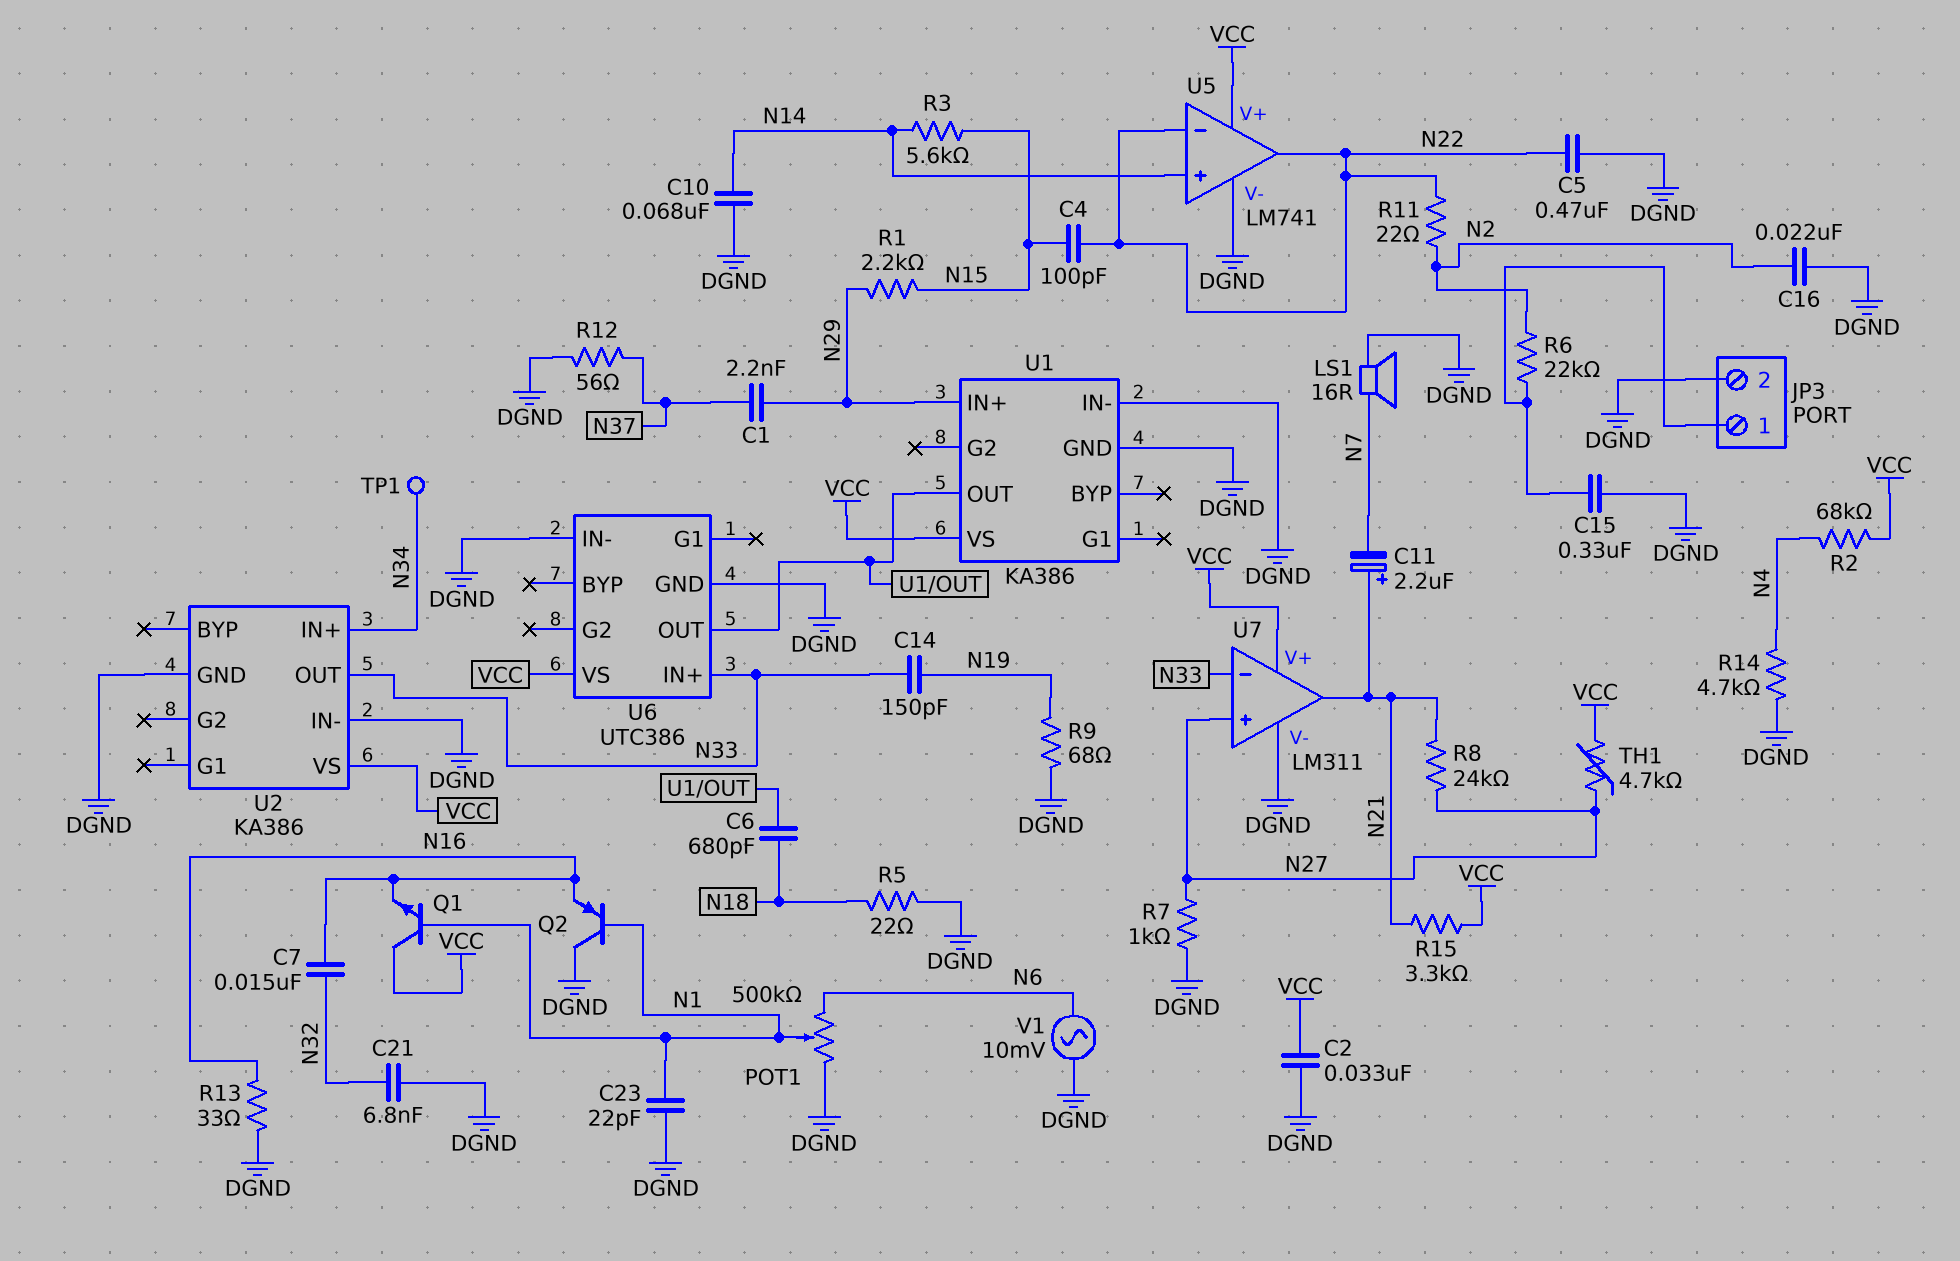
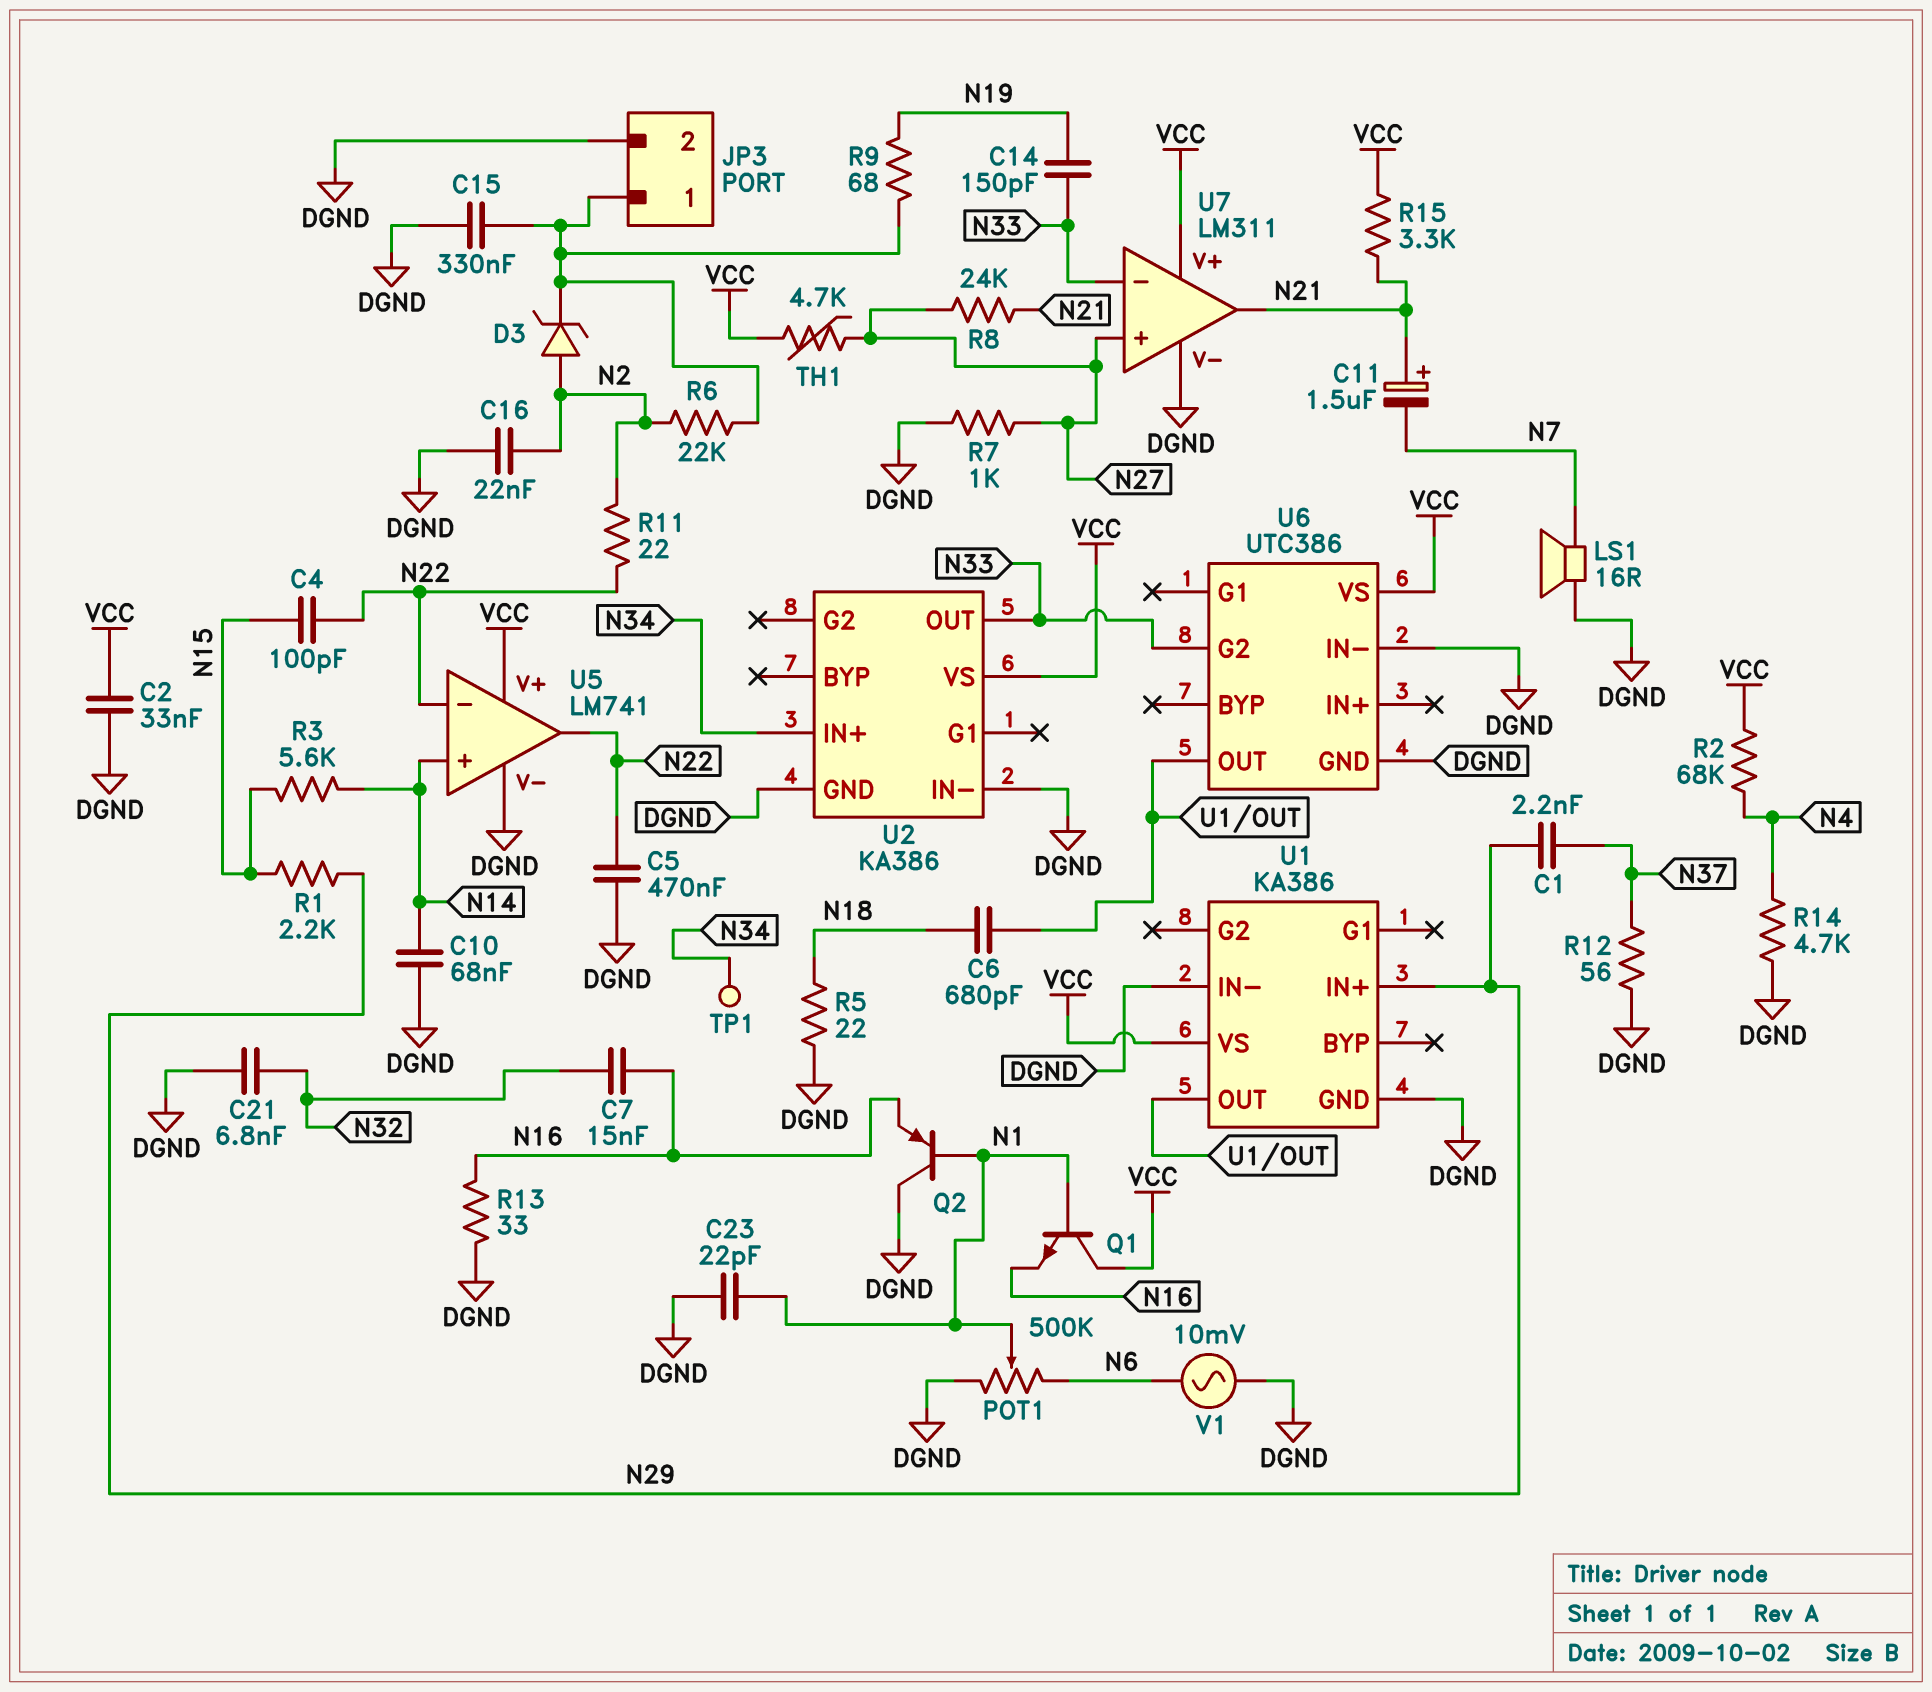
C11: 2.2uF (plus N21, minus N7) -> 1.5uF (plus N21, minus N7)
D3: none -> zener (A N2, K JP3/1)
R9: 68 (DGND, N19) -> 68 (JP3/1, N19)
U6 pin G2: none -> N33
U6 pin IN+: N33 -> none

